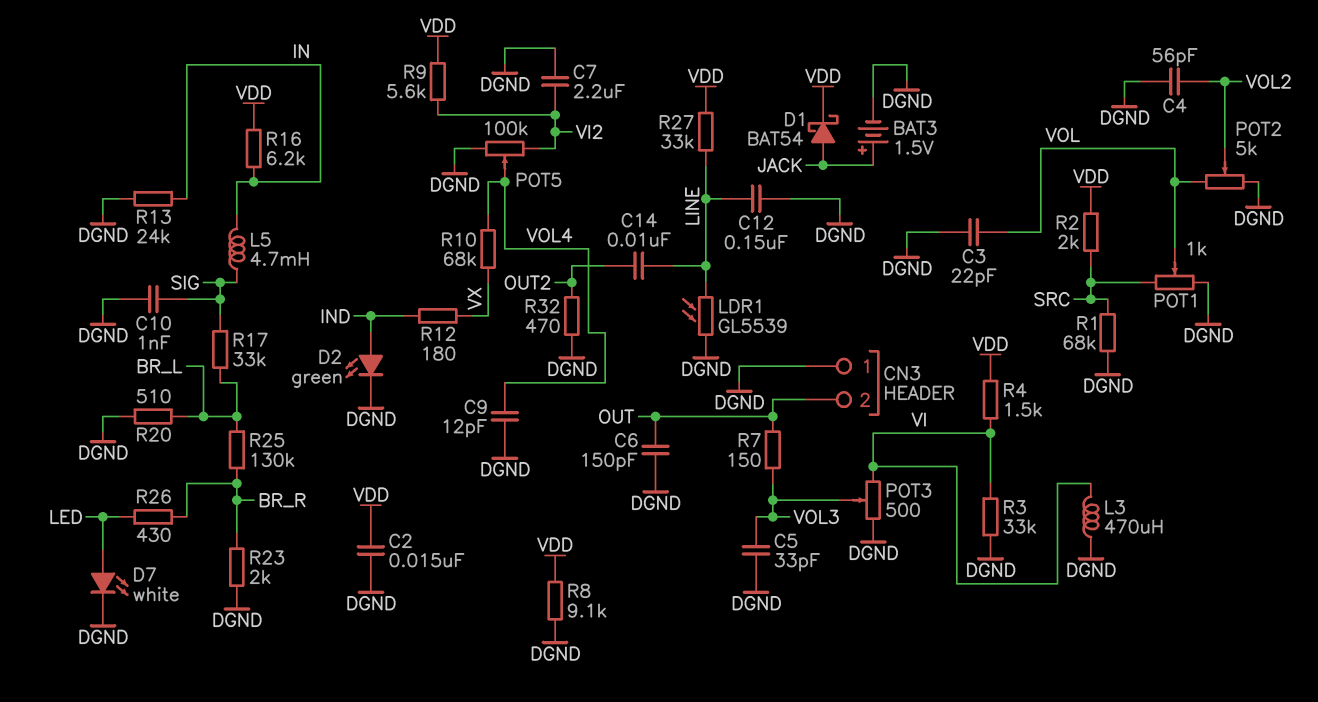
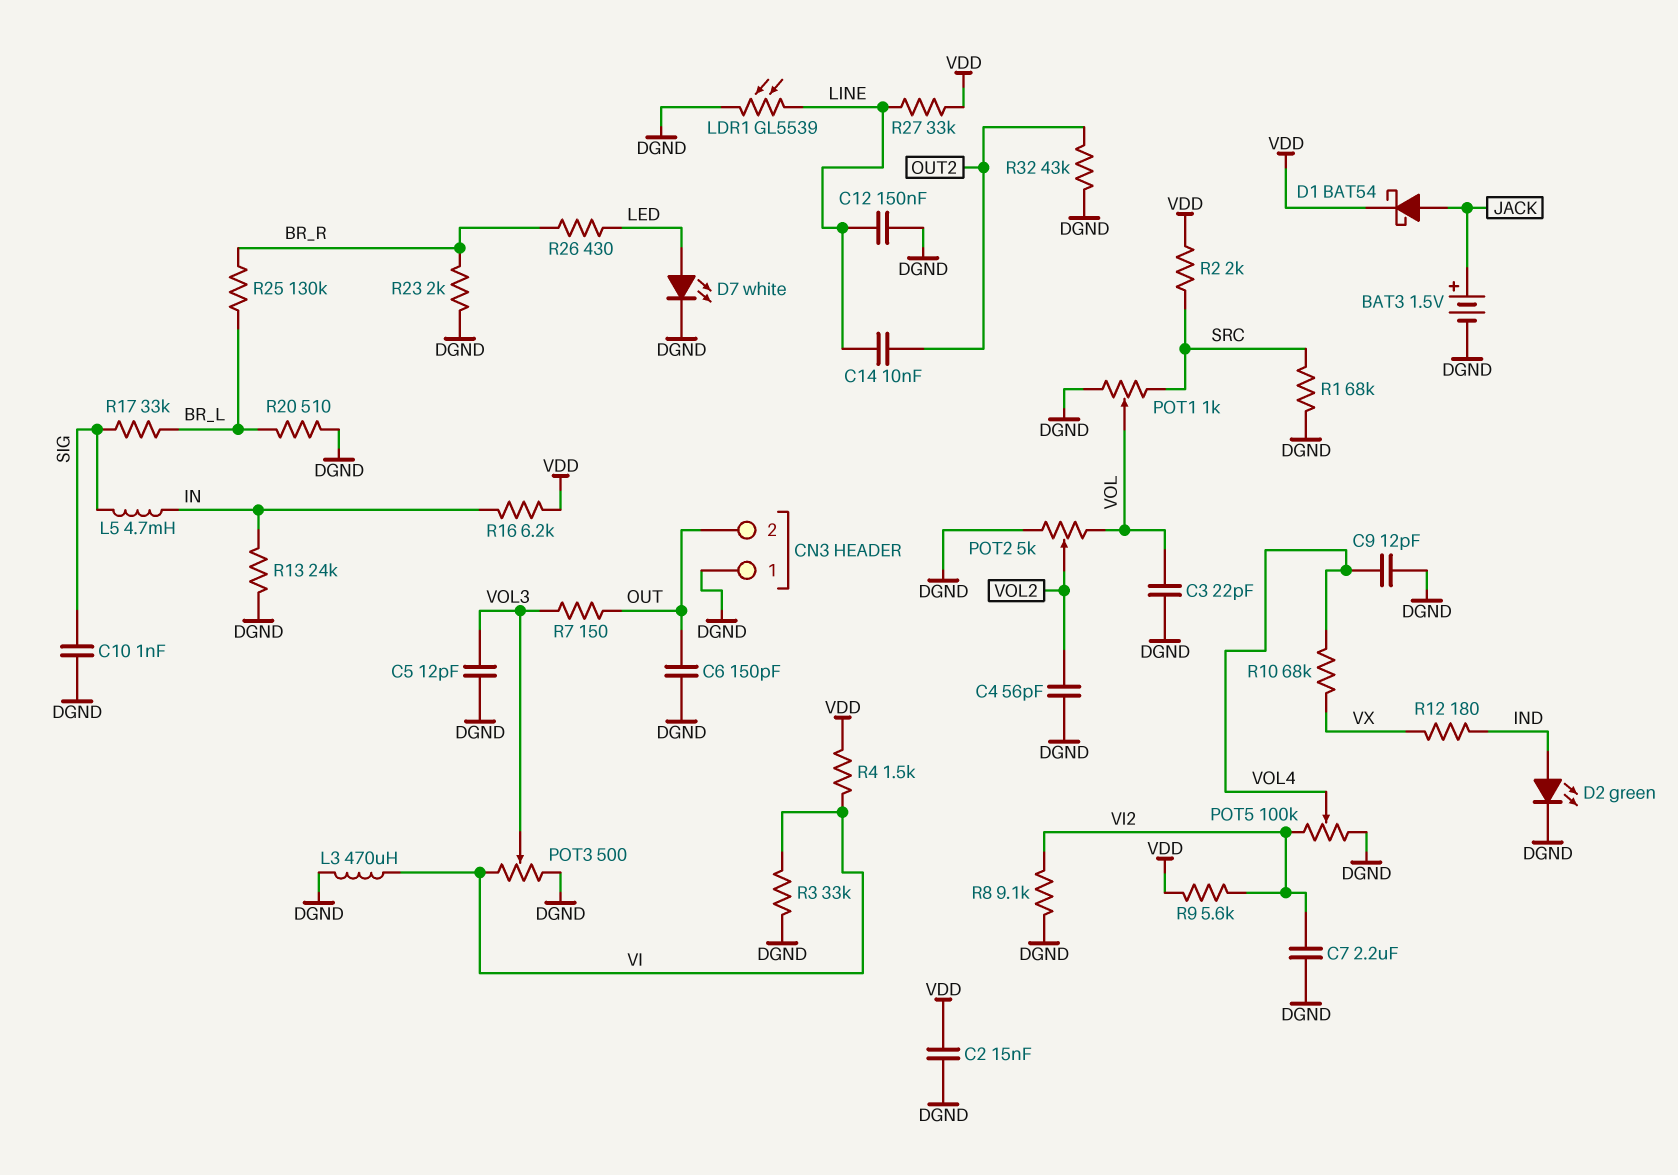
C5: 33pF (DGND, VOL3) -> 12pF (DGND, VOL3)
R8: 9.1k (DGND, VDD) -> 9.1k (DGND, VI2)
R32: 470 (DGND, OUT2) -> 43k (DGND, OUT2)

